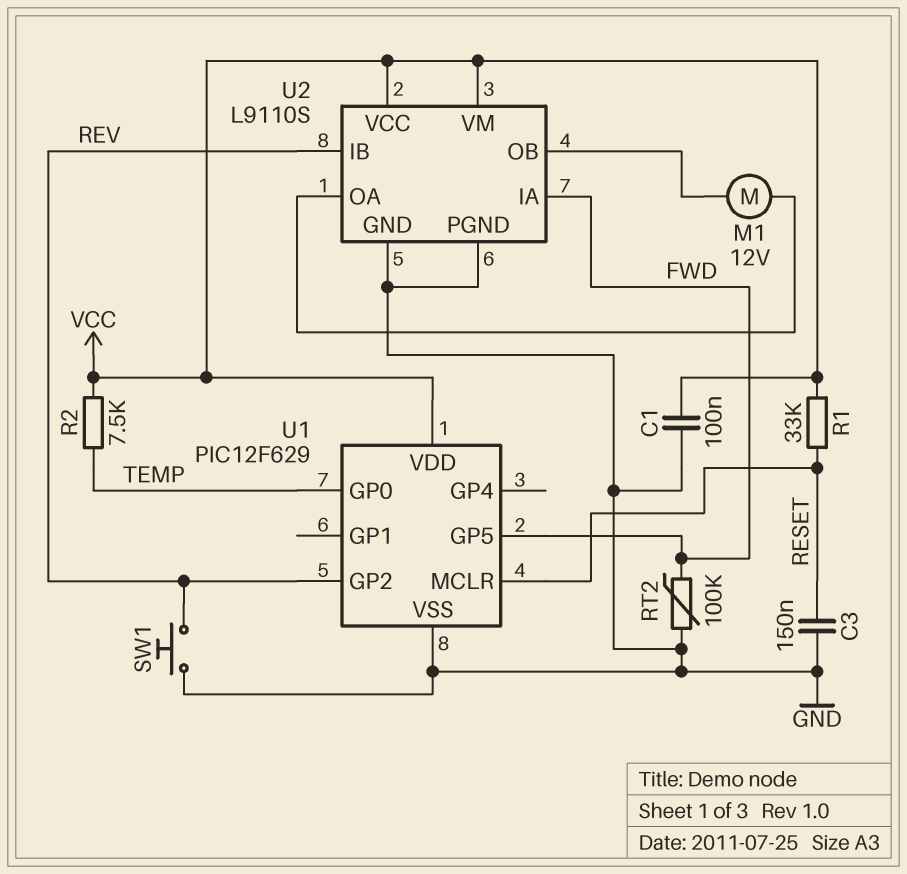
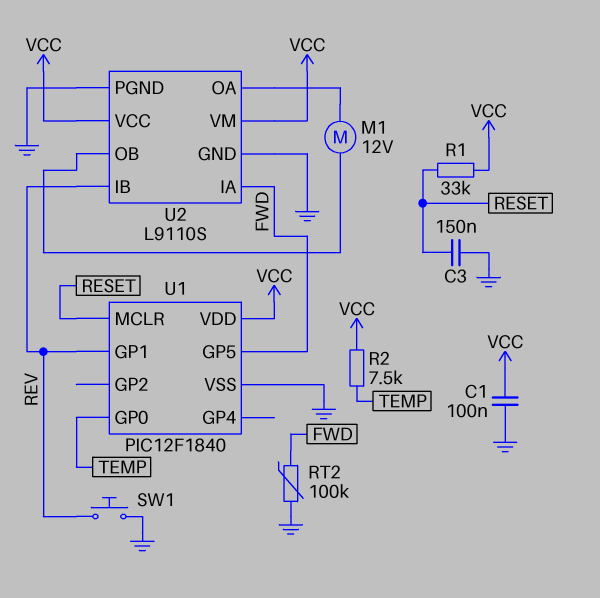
U1: PIC12F629 -> PIC12F1840
U1 pin GP1: none -> REV
U1 pin GP2: REV -> none

